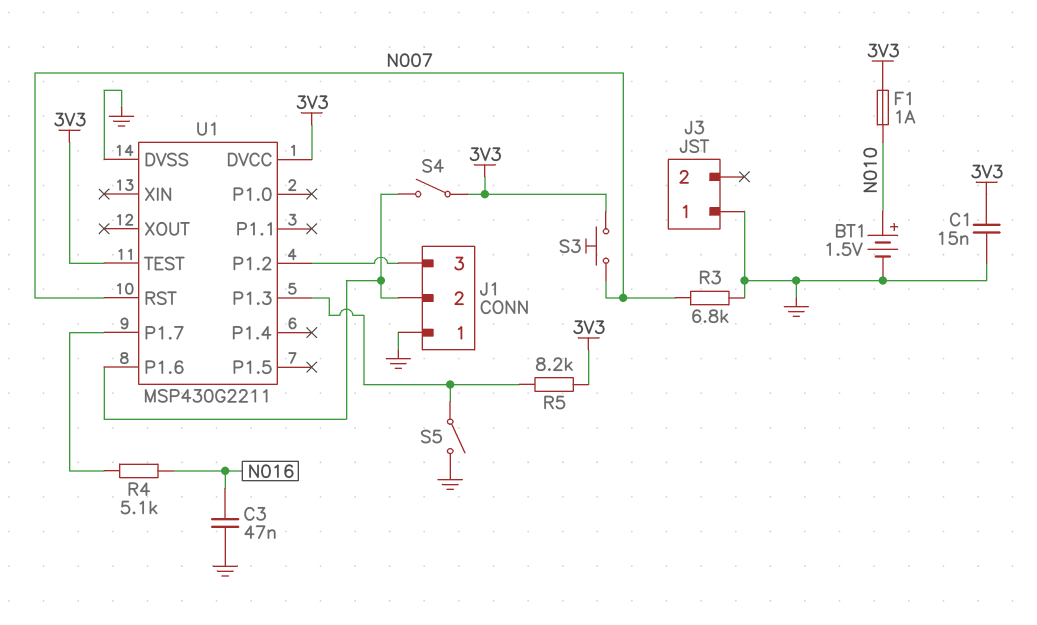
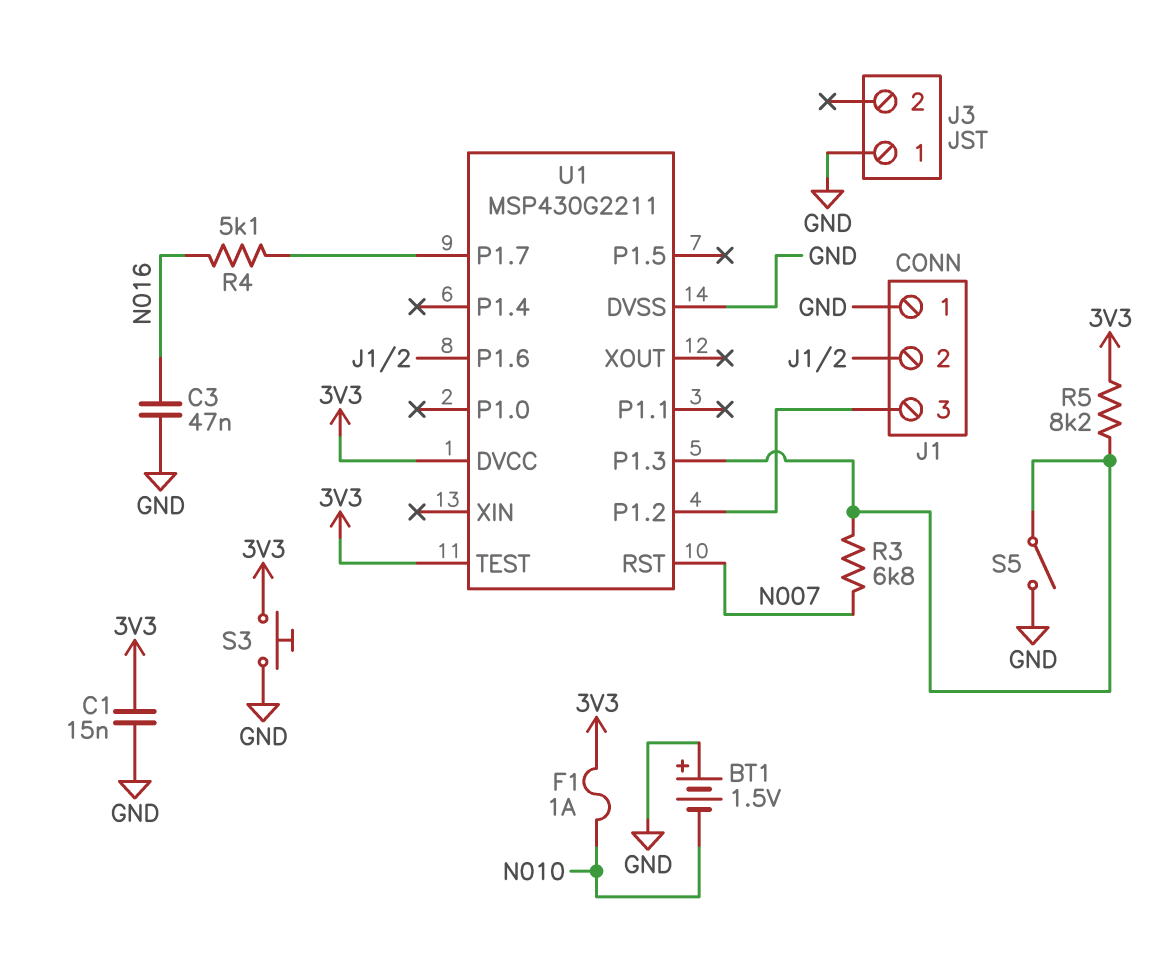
BT1: 1.5V (plus N010, minus GND) -> 1.5V (plus GND, minus N010)
R3: 6.8k (GND, N007) -> 6.8k (N007, U1/P1.3)
S3: button (3V3, N007) -> button (3V3, GND)
S4: switch (3V3, J1/2) -> none

